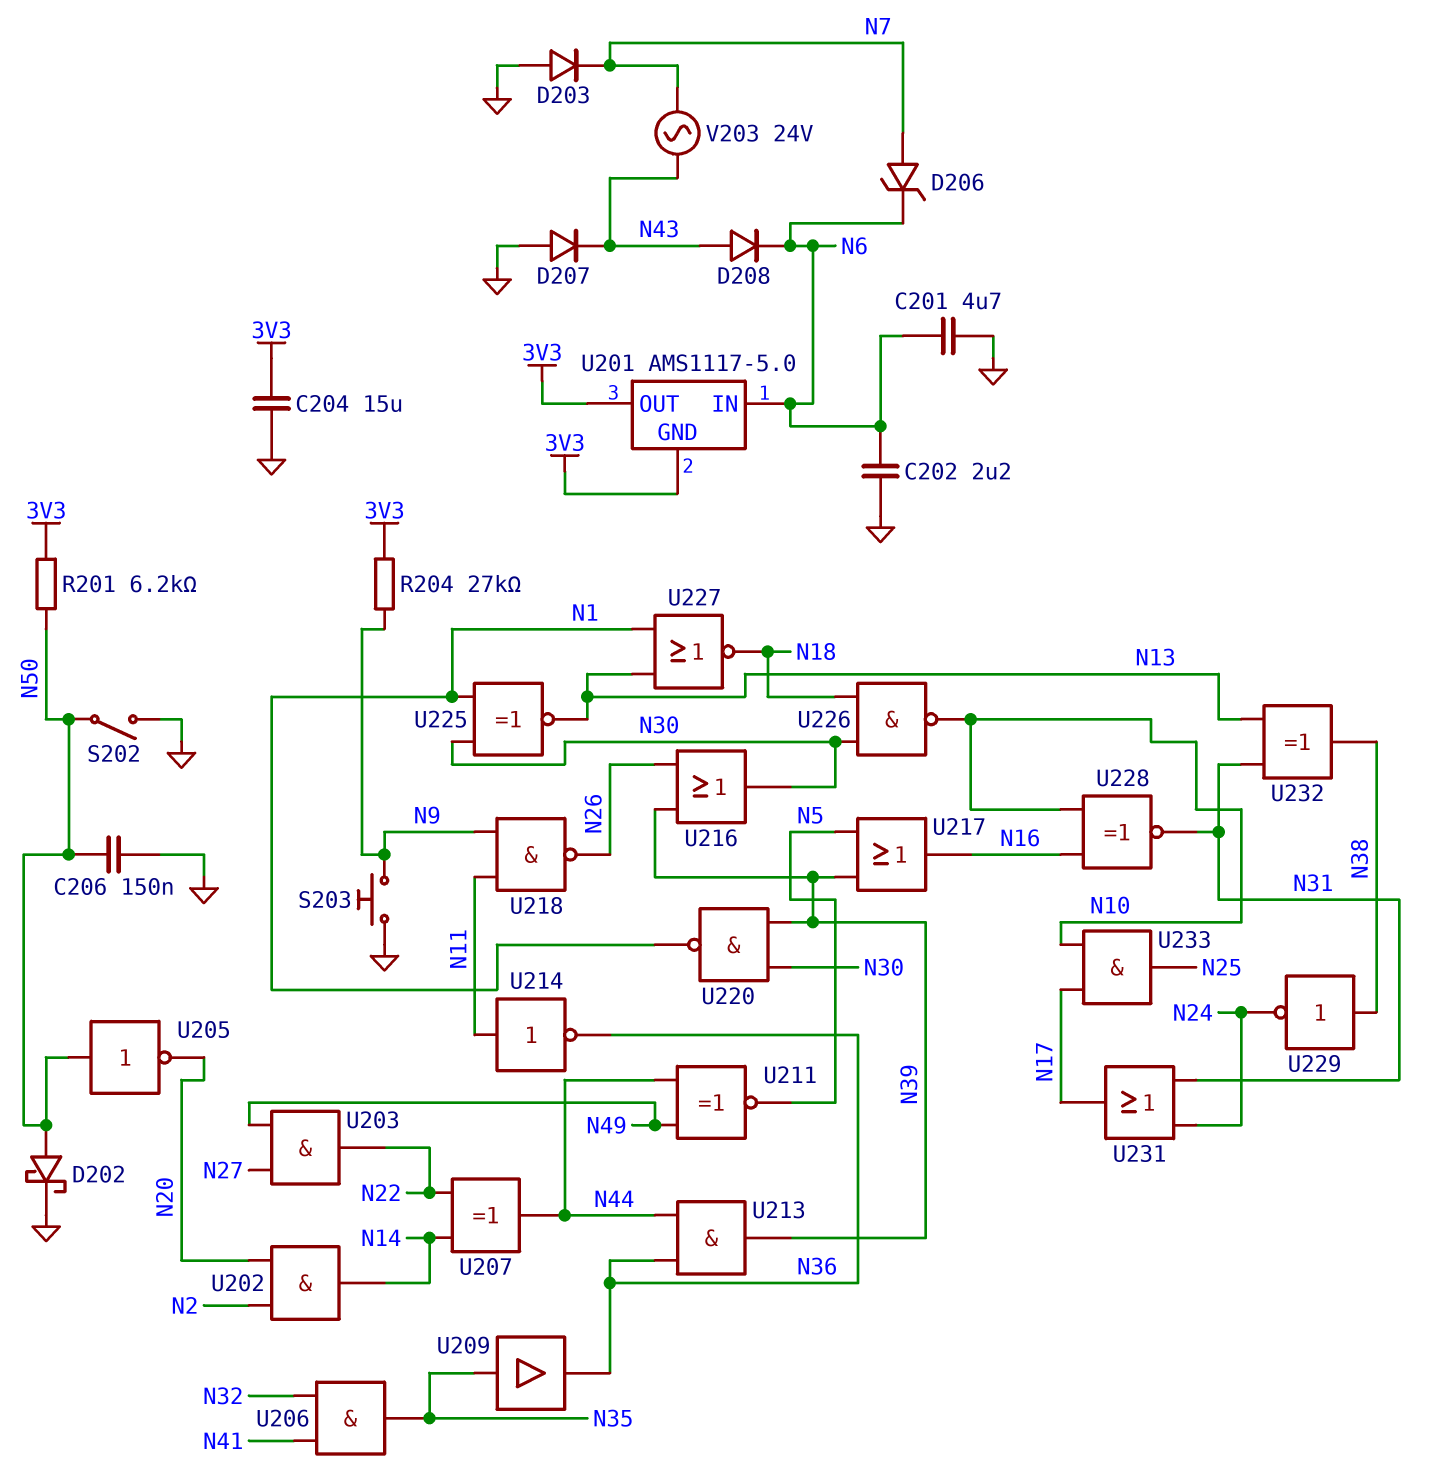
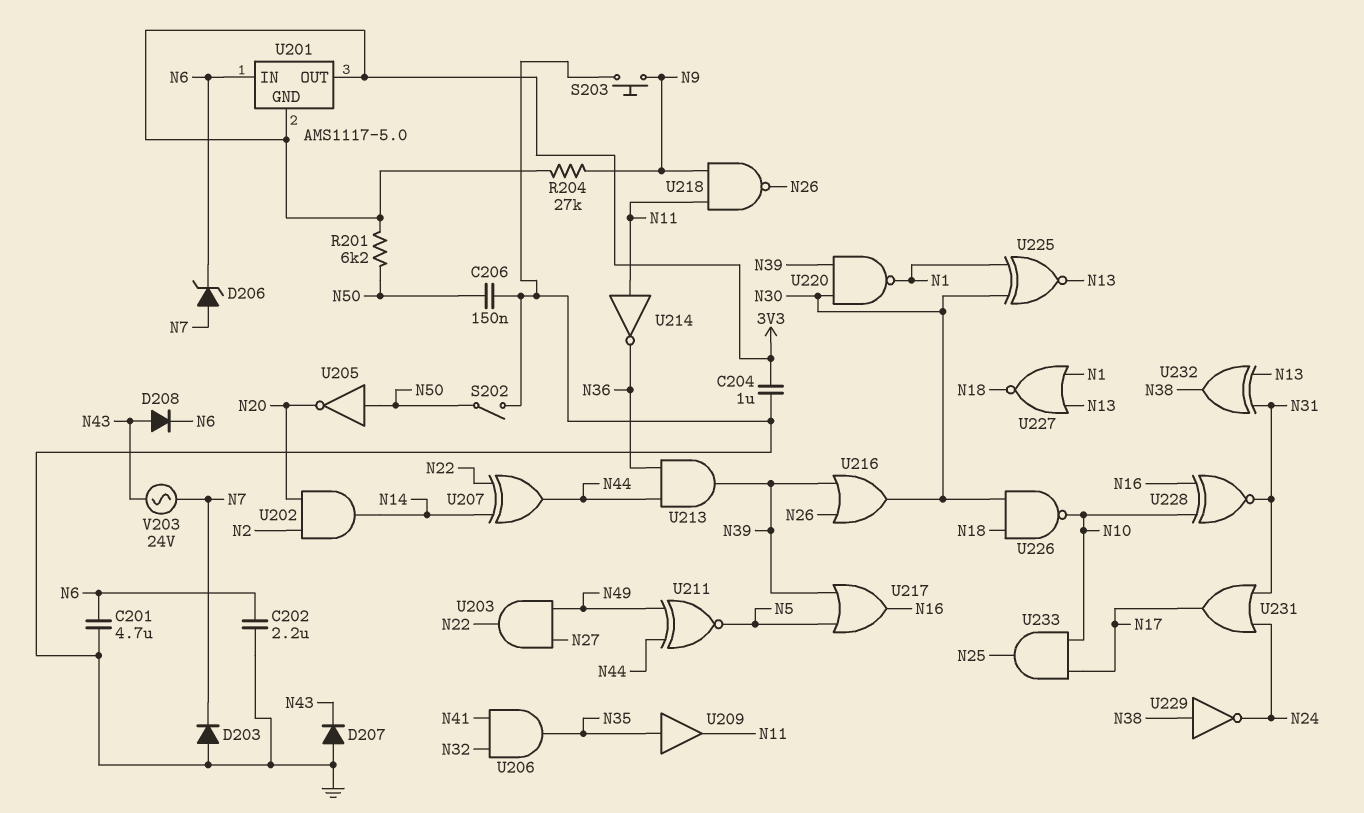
C204: 15uF (3V3, GND) -> 1uF (3V3, GND)
D202: schottky (A N50, K GND) -> none
U209: buffer (in N35, out N36) -> buffer (in N35, out N11)

